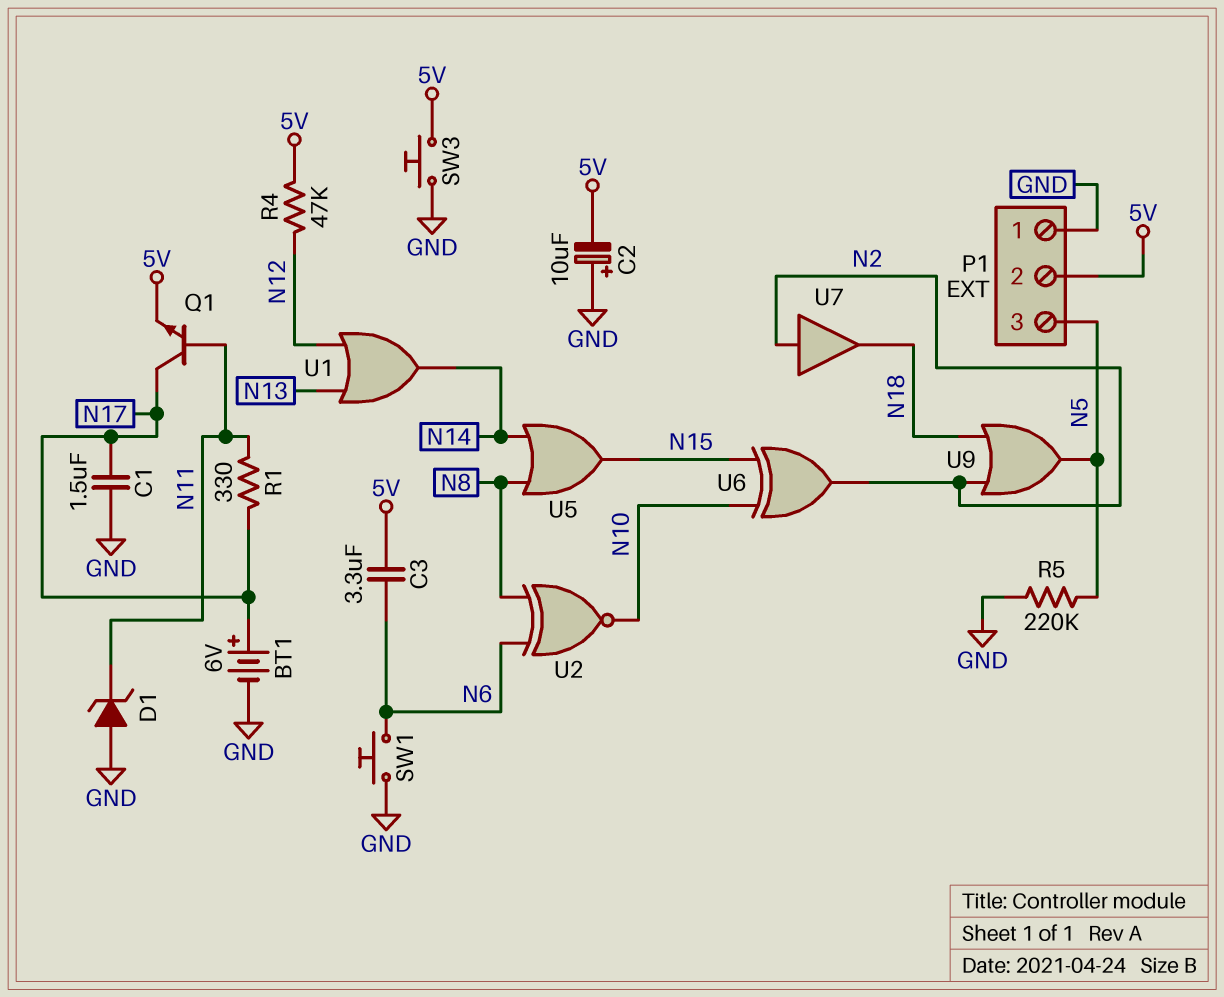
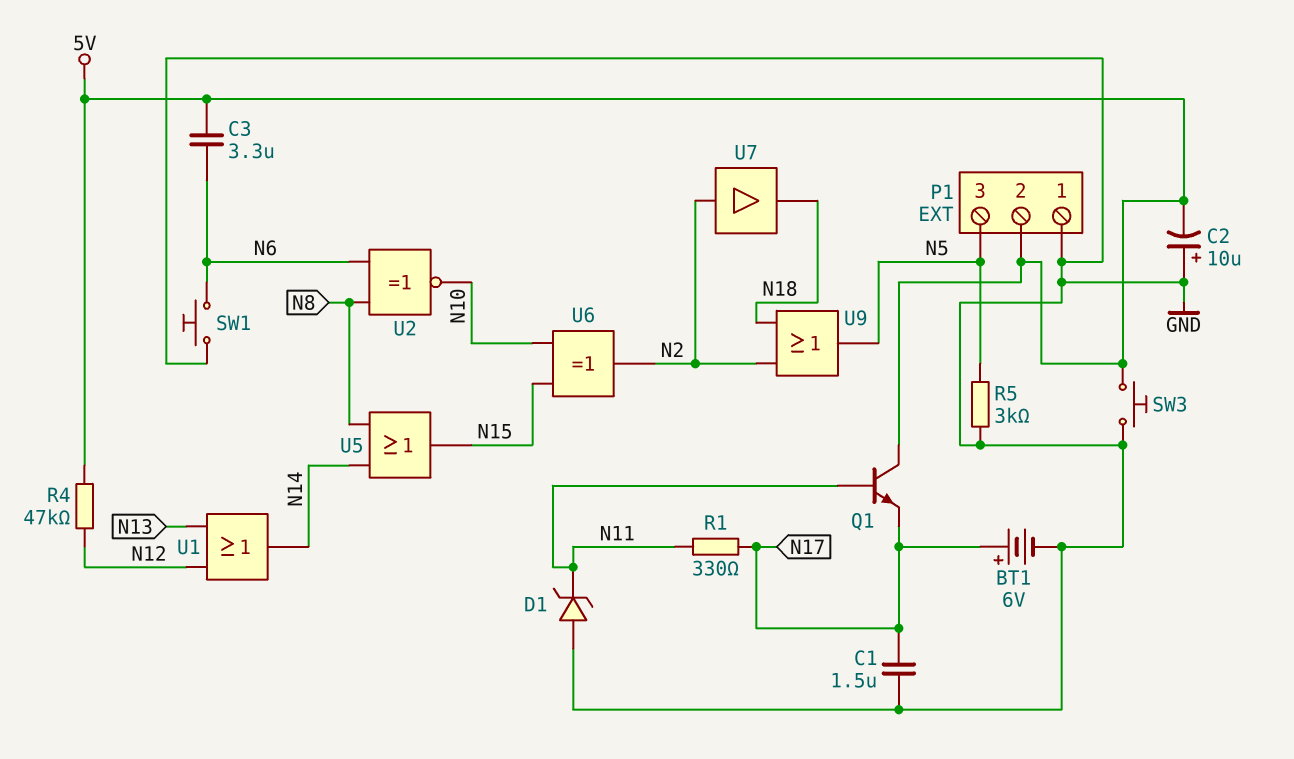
Q1: NPN (B N11, C N17, E 5V) -> NPN (B N11, C 5V, E N17)
R5: 220k (GND, N5) -> 3k (GND, N5)

